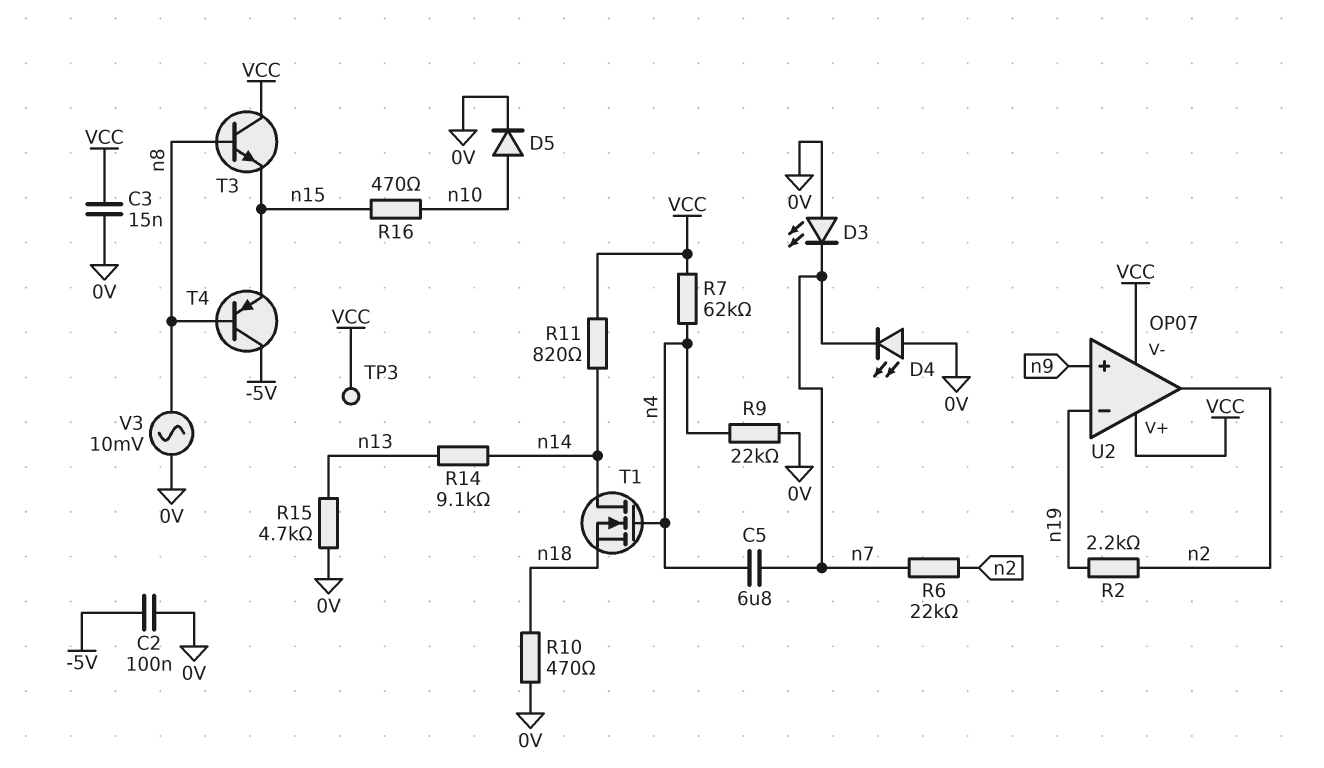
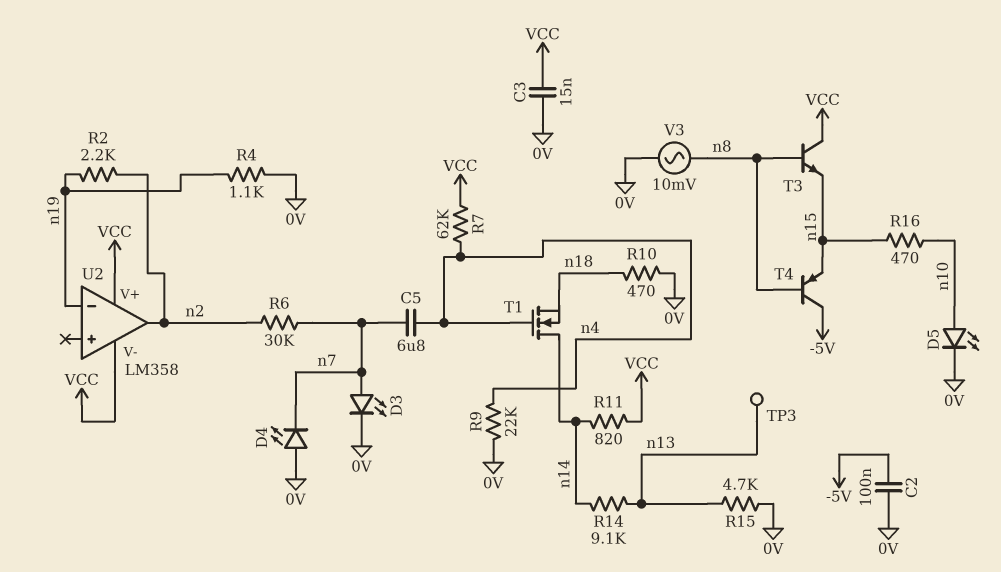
D3: LED (A 0V, K n7) -> LED (A n7, K 0V)
D5: diode (A n10, K 0V) -> LED (A n10, K 0V)
R4: none -> 1.1k (0V, n19)
R6: 22k (n2, n7) -> 30k (n2, n7)
TP3: test point (VCC) -> test point (n13)
U2: OP07 -> LM358
U2 pin in+: n9 -> none

